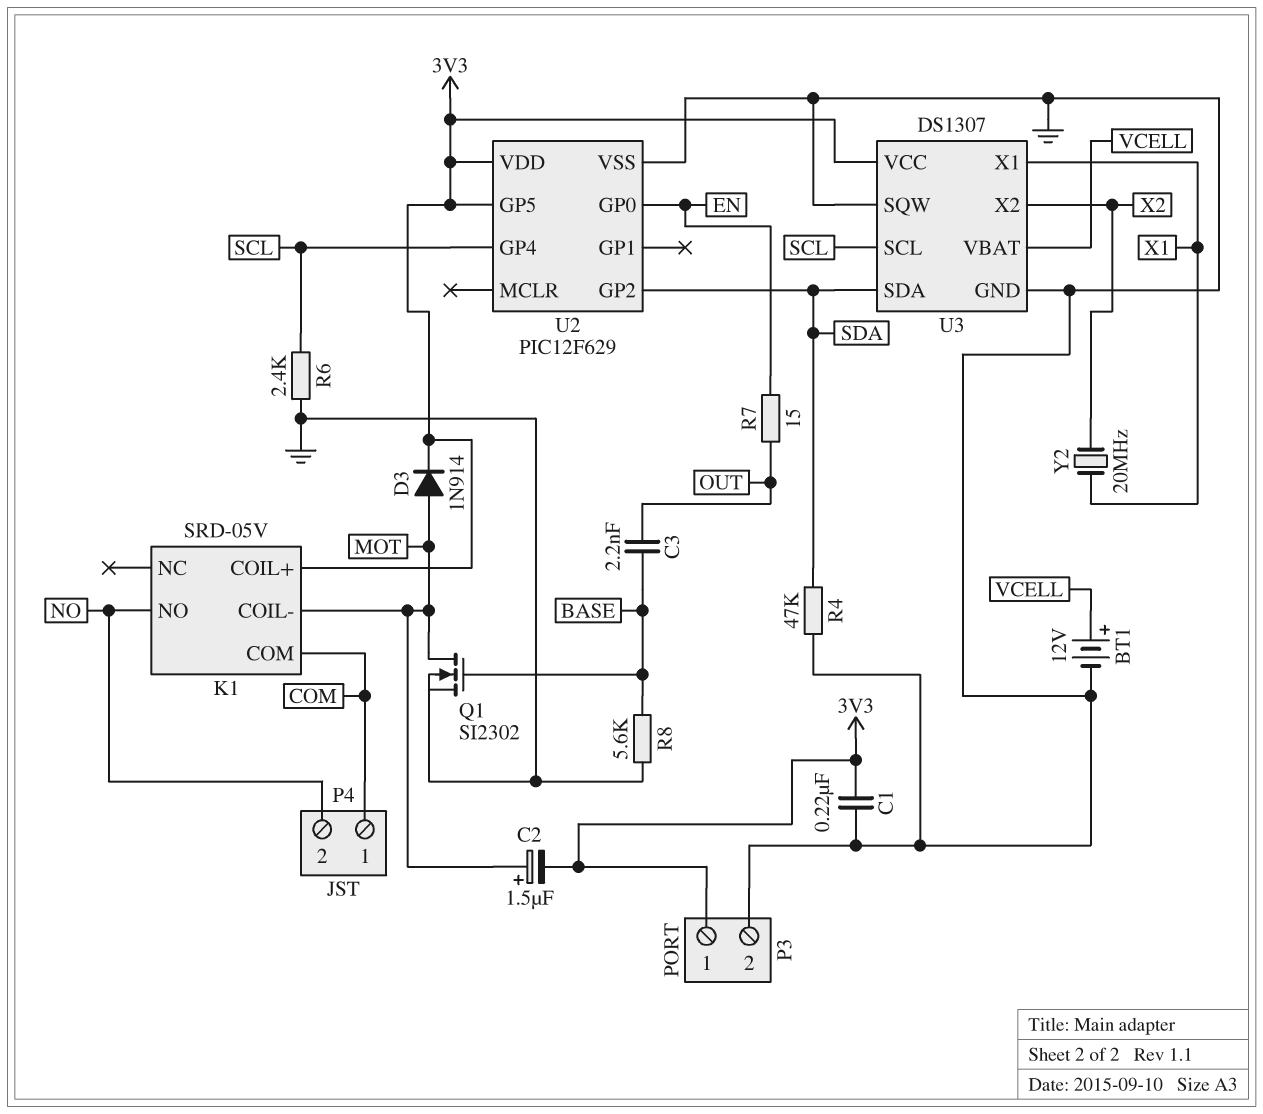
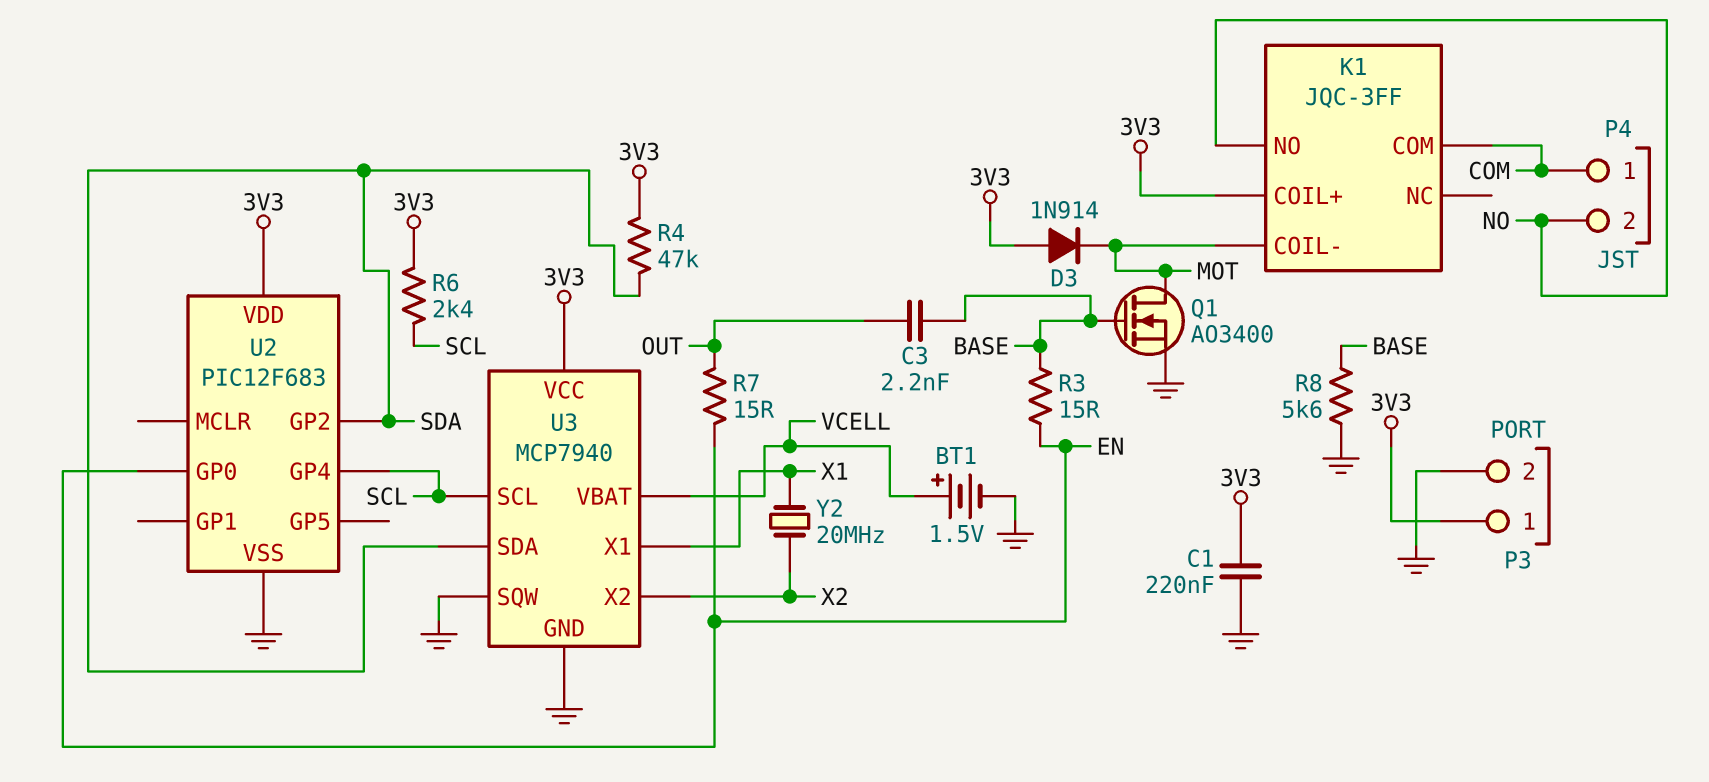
BT1: 12V (plus VCELL, minus GND) -> 1.5V (plus VCELL, minus GND)
C2: 1.5uF (plus MOT, minus 3V3) -> none
D3: diode 1N914 (A MOT, K 3V3) -> diode 1N914 (A 3V3, K MOT)
K1: SRD-05V -> JQC-3FF
Q1: NMOS SI2302 (G BASE, D MOT, S GND) -> NMOS AO3400 (G BASE, D MOT, S GND)
R3: none -> 15 (BASE, EN)
R4: 47k (GND, SDA) -> 47k (3V3, SDA)
R6: 2.4k (GND, SCL) -> 2.4k (3V3, SCL)
U2: PIC12F629 -> PIC12F683
U2 pin GP5: 3V3 -> none
U3: DS1307 -> MCP7940

